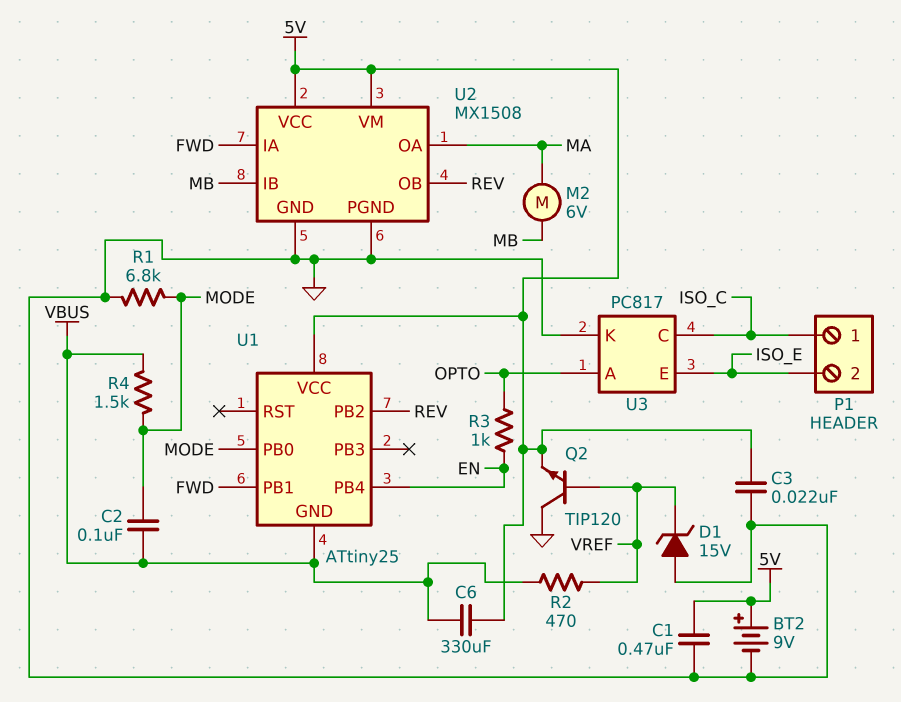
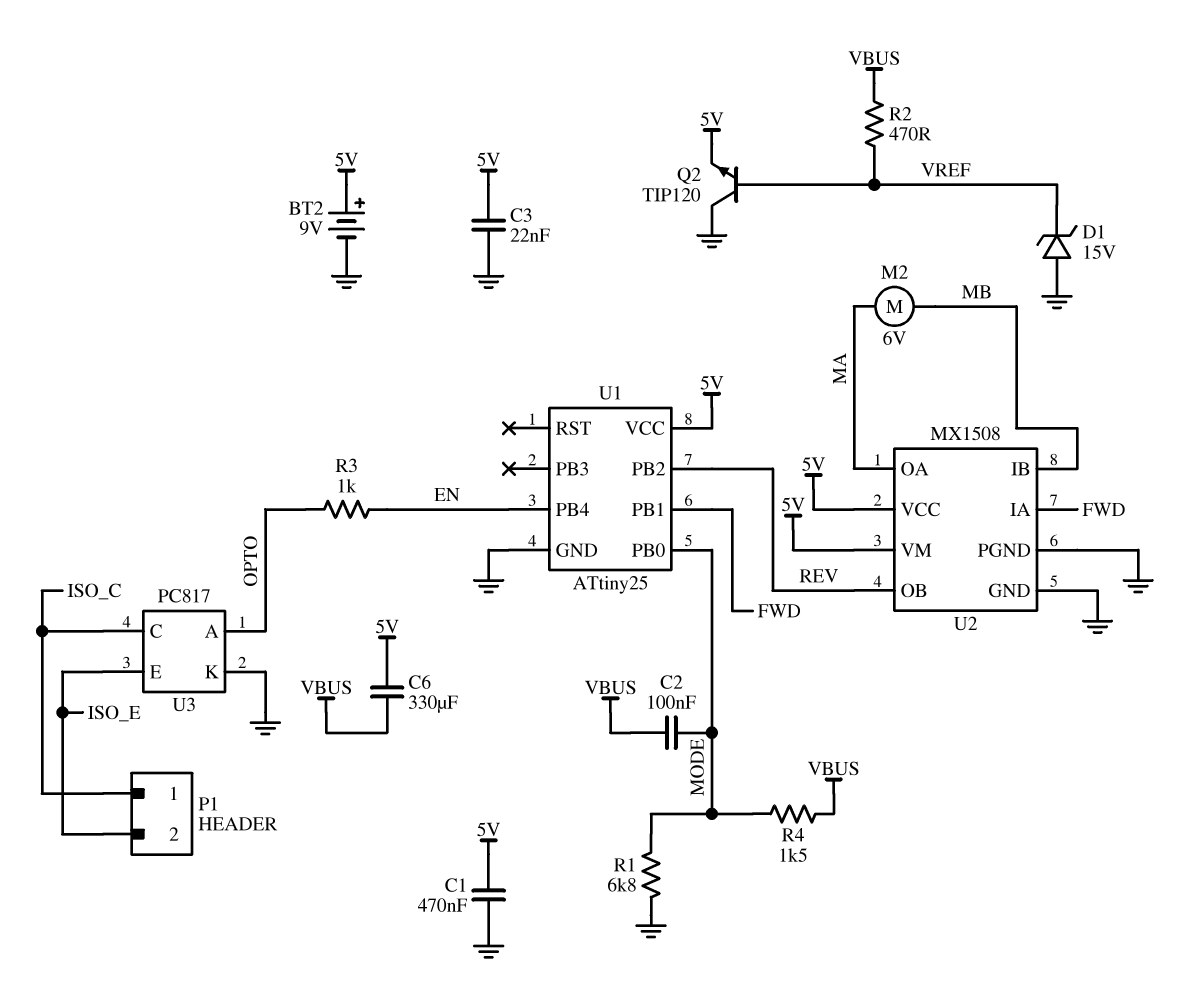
U1 pin GND: VBUS -> GND

